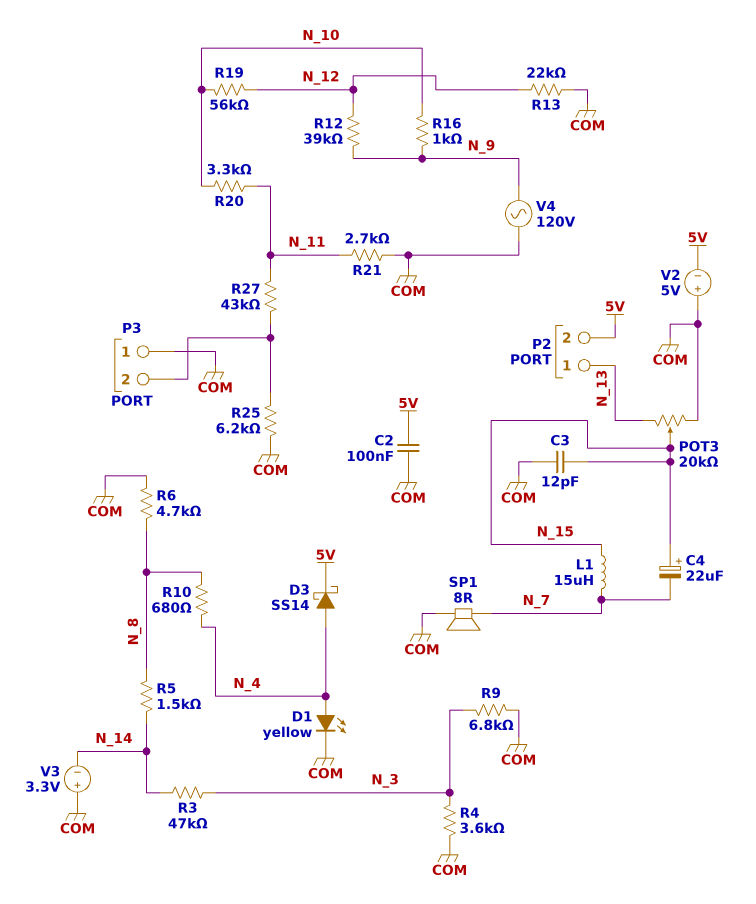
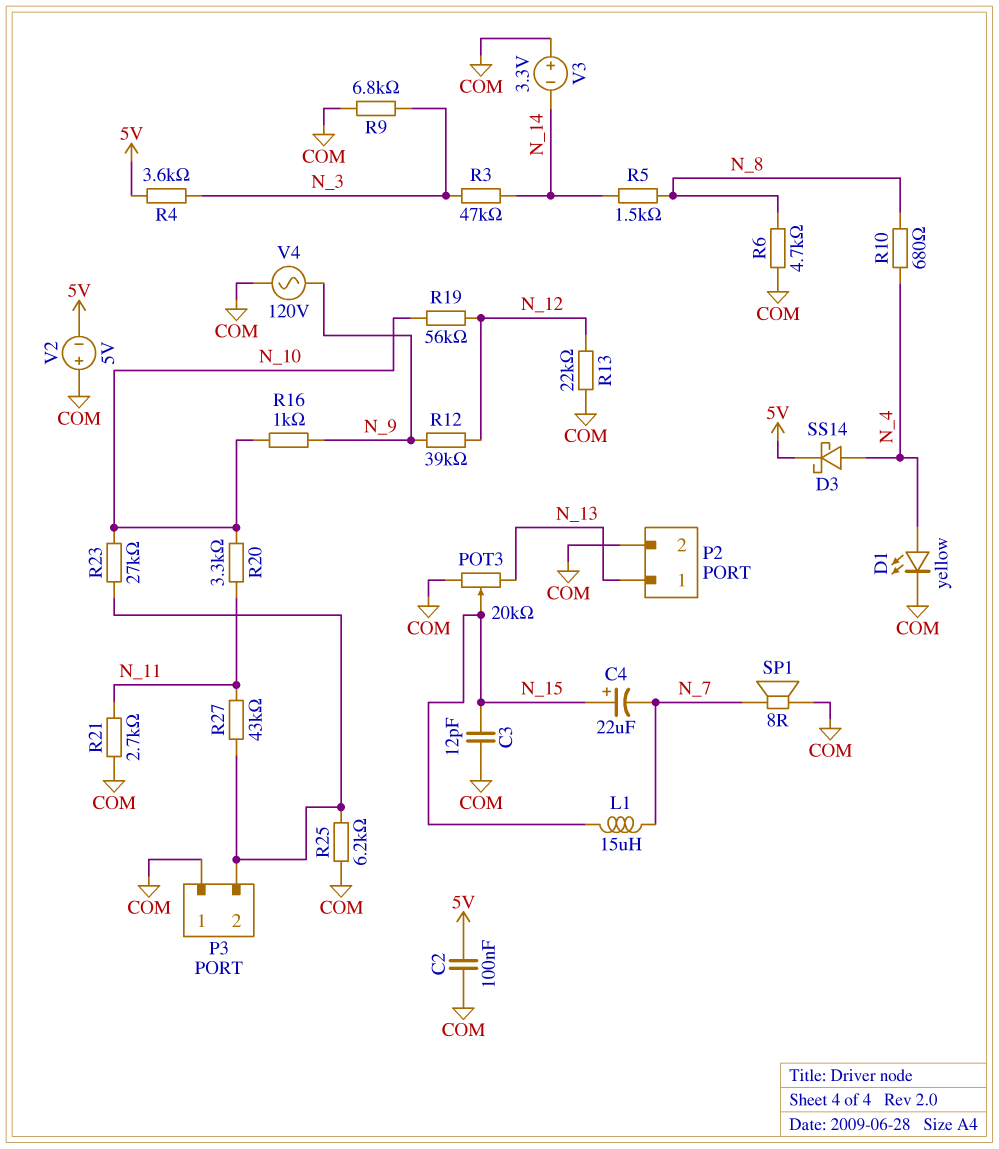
P2 pin 2: 5V -> COM
R4: 3.6k (COM, N_3) -> 3.6k (5V, N_3)
R23: none -> 27k (N_10, P3/2)

